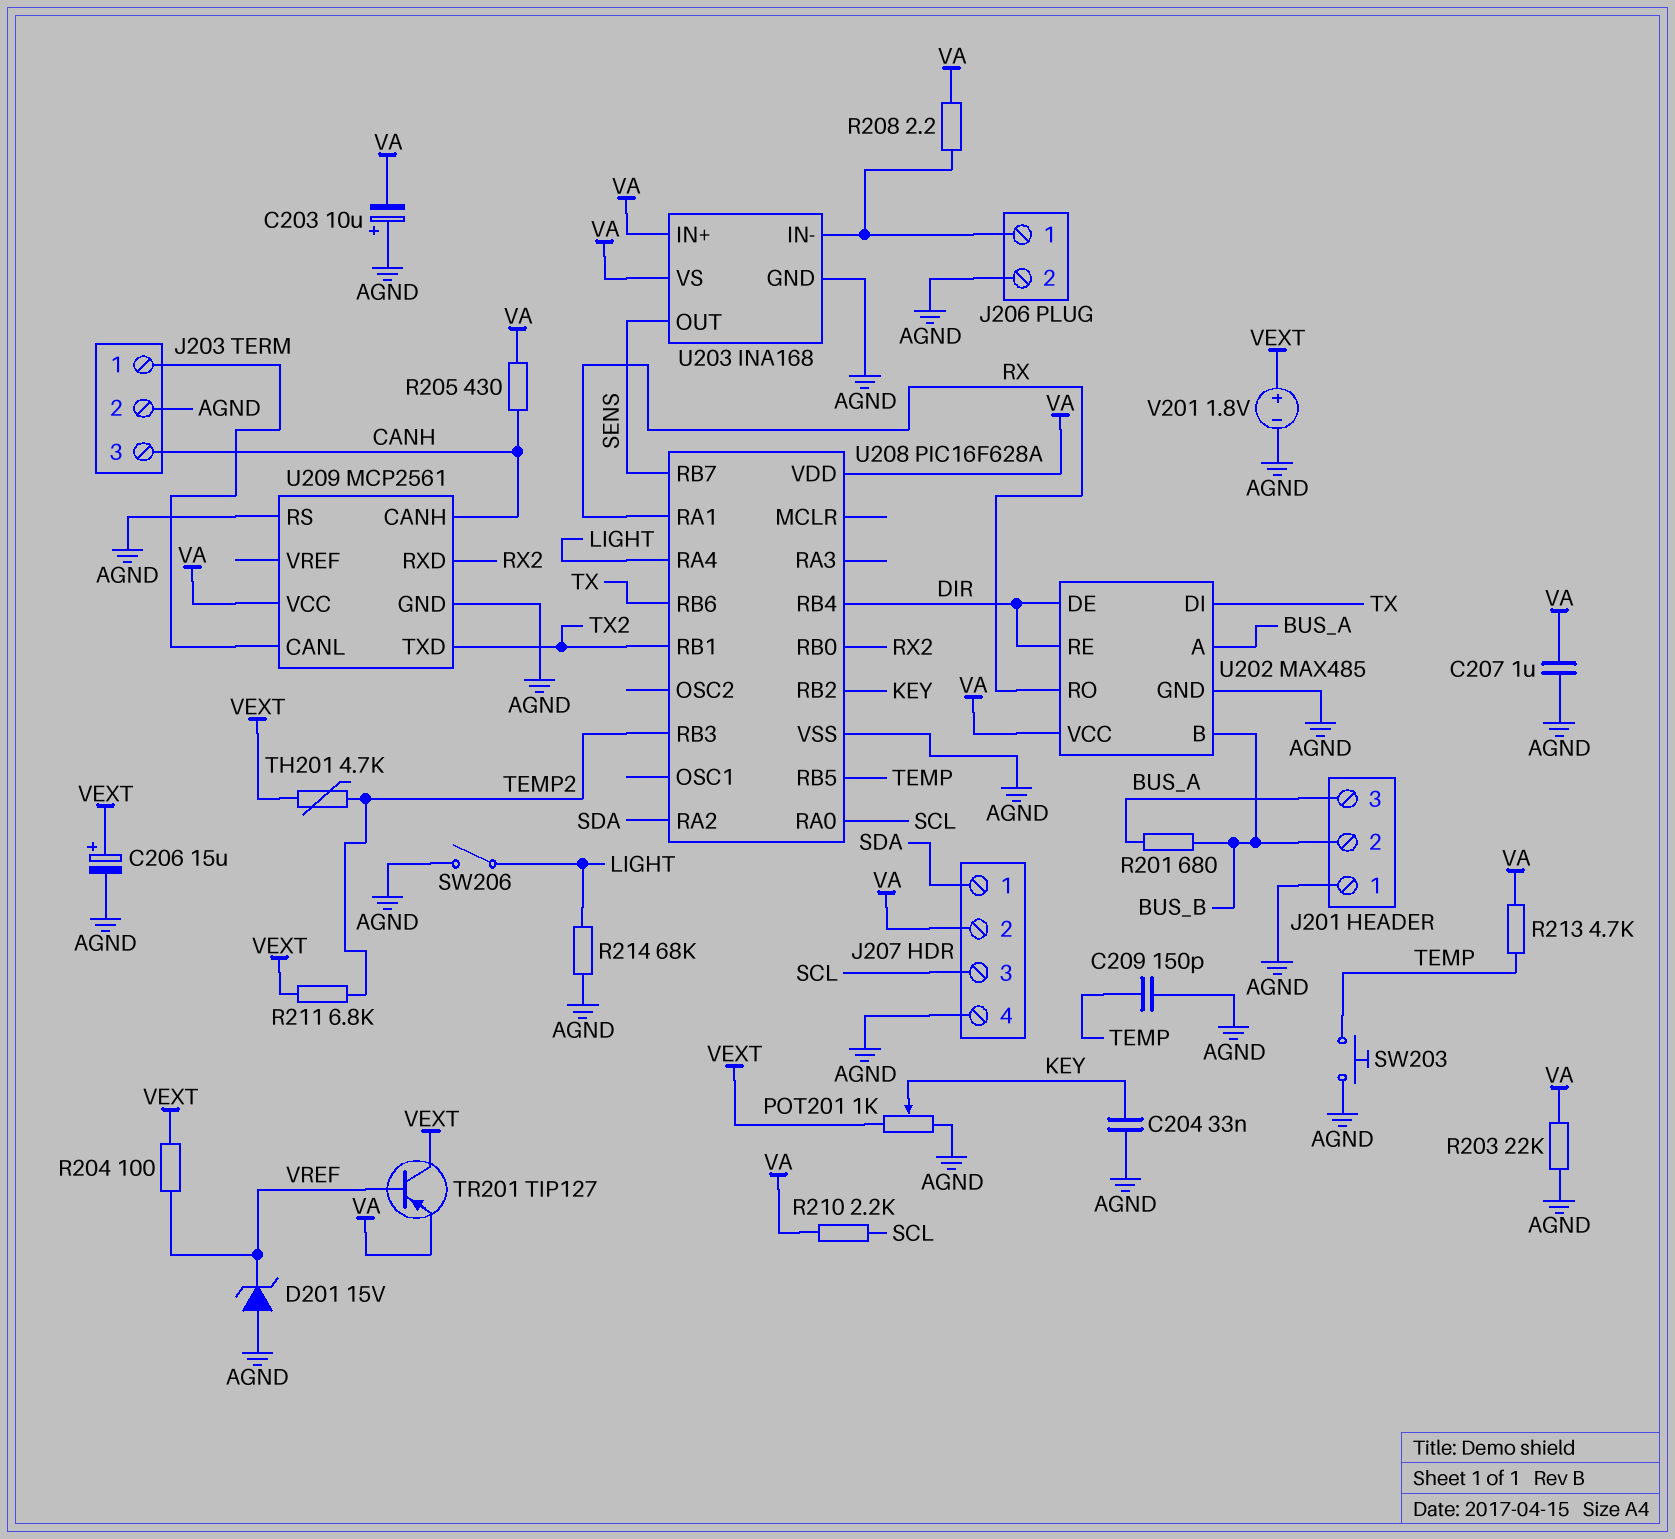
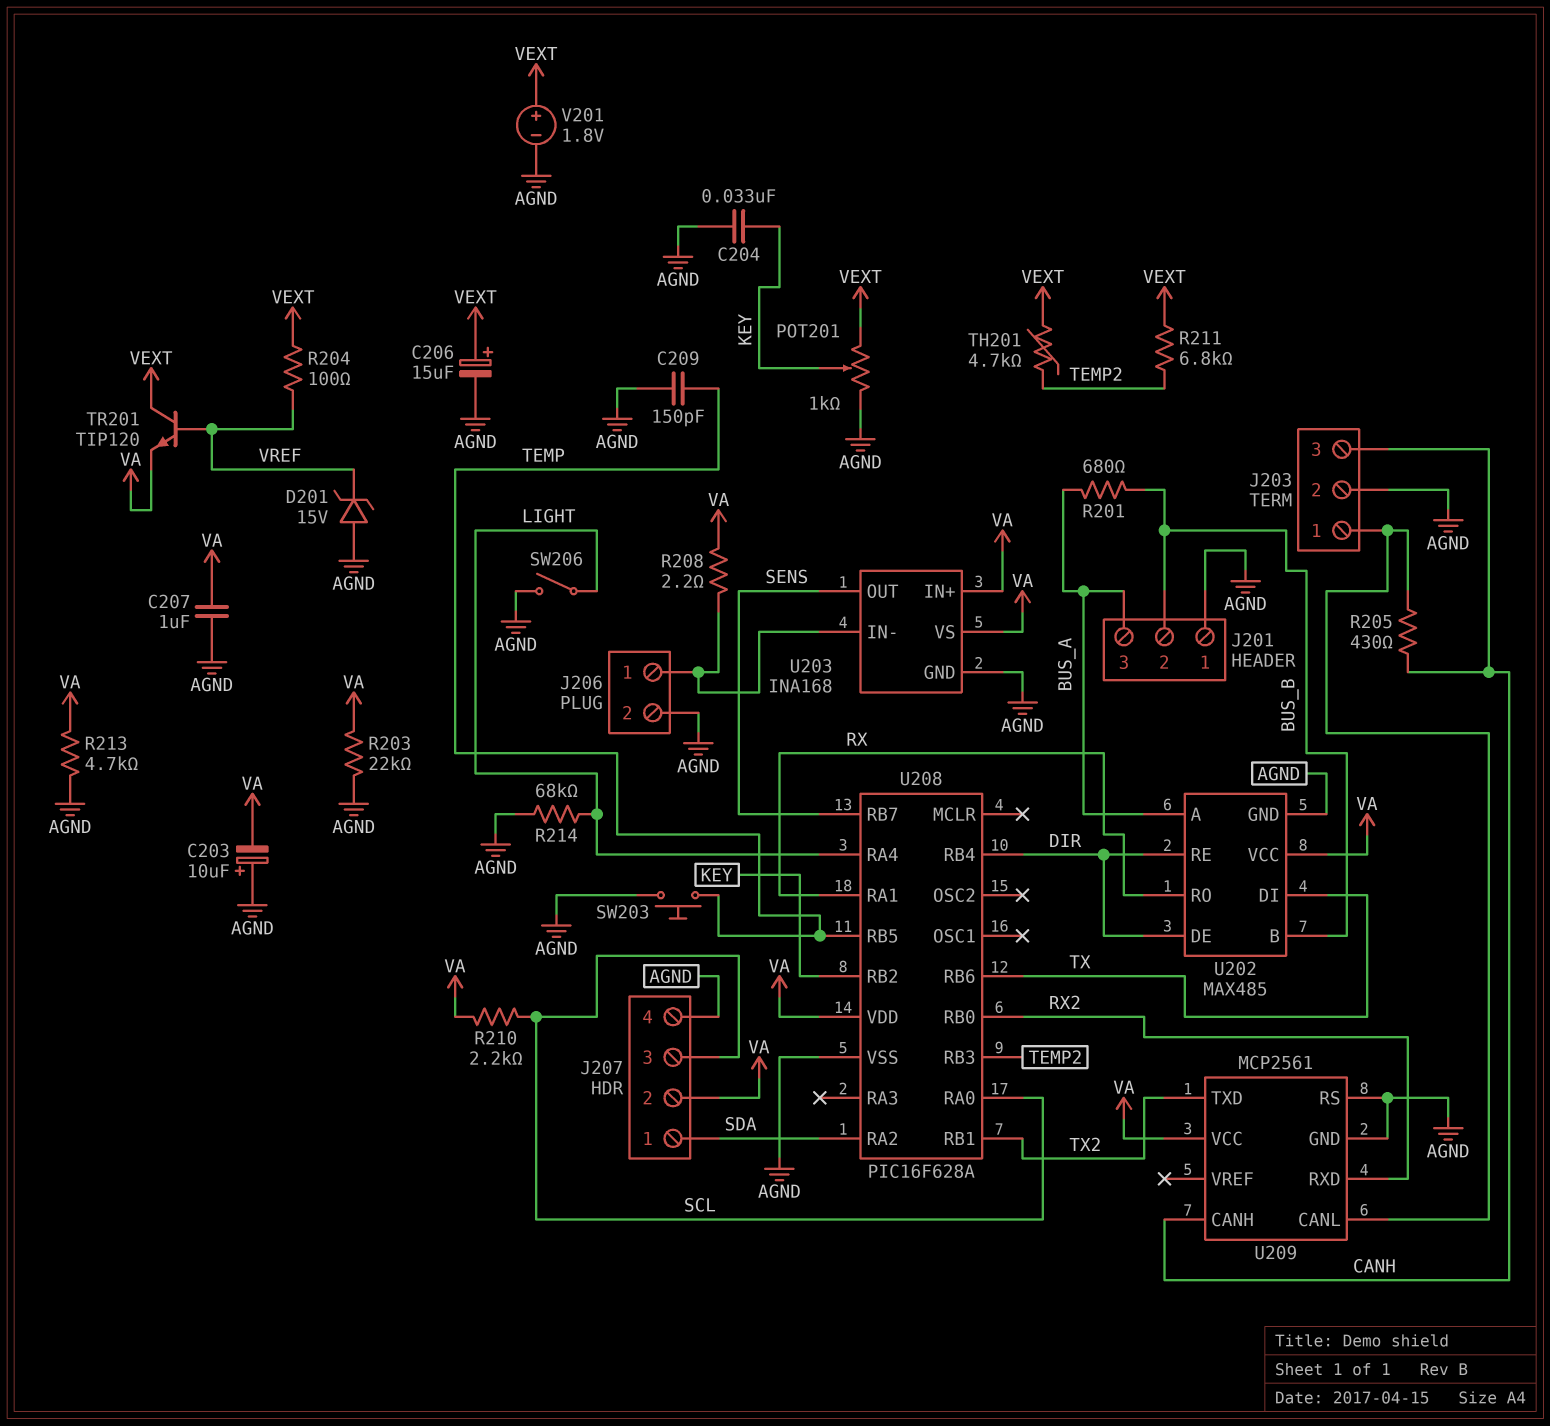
R205: 430 (CANH, VA) -> 430 (CANH, J203/1)
R213: 4.7k (TEMP, VA) -> 4.7k (AGND, VA)
TR201: PNP TIP127 (B VREF, C VEXT, E VA) -> NPN TIP120 (B VREF, C VEXT, E VA)

